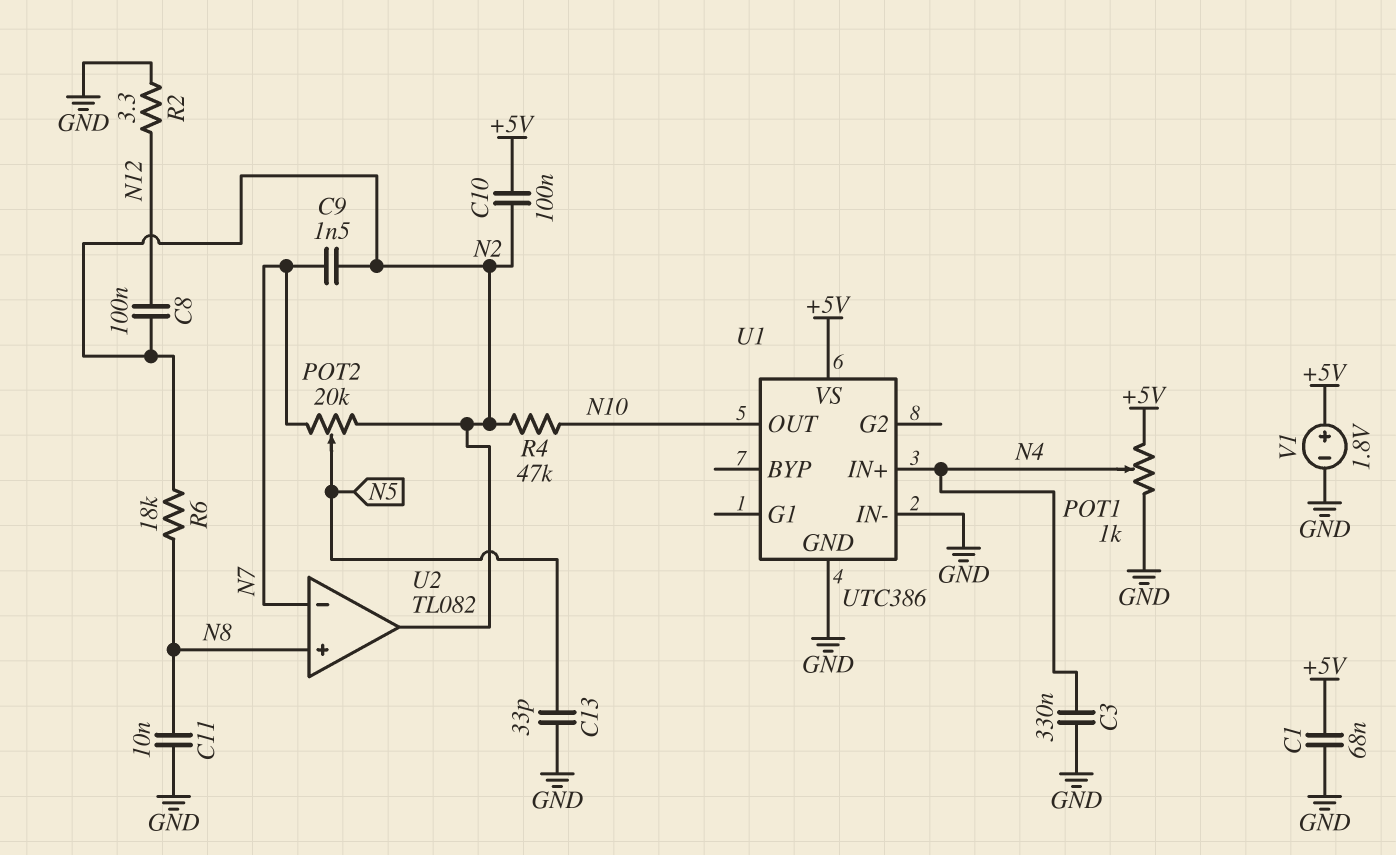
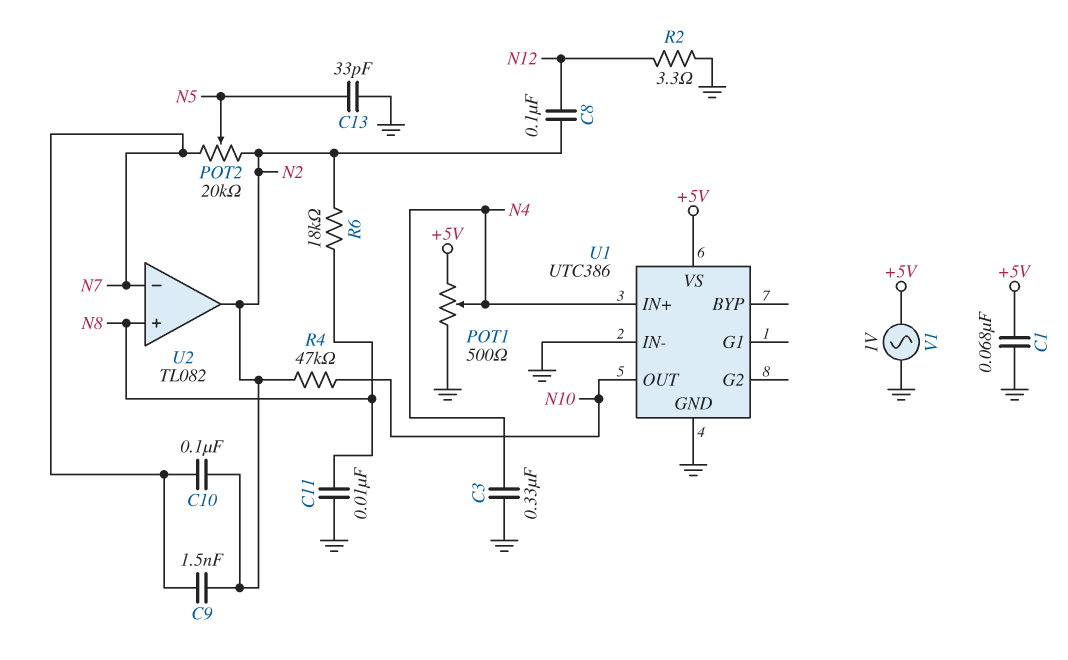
C10: 100nF (+5V, N2) -> 100nF (N2, N7)
POT1: 1k (+5V, GND, wiper N4) -> 500 (+5V, GND, wiper N4)
V1: 1.8V (plus +5V, minus GND) -> AC 1V (+5V, GND)

